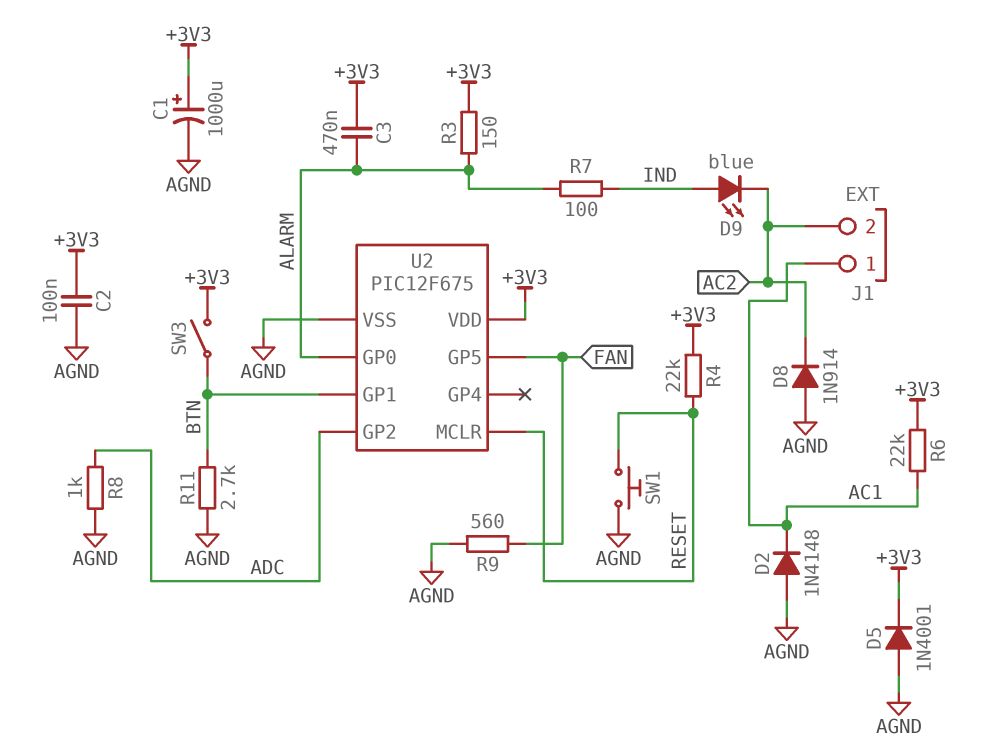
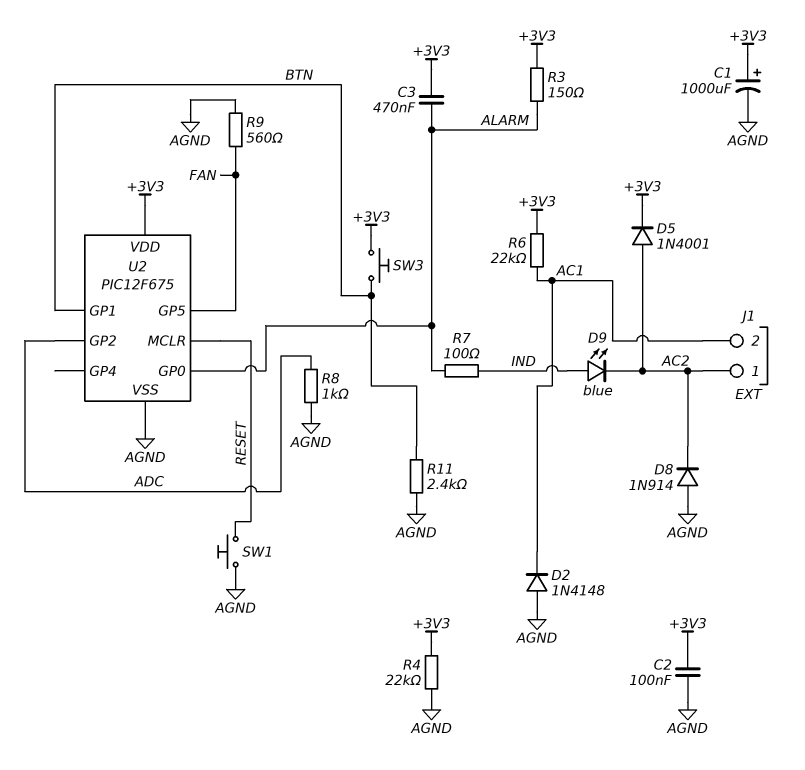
D5: diode 1N4001 (A AGND, K +3V3) -> diode 1N4001 (A AC2, K +3V3)
J1 pin 1: AC1 -> AC2
J1 pin 2: AC2 -> AC1
R4: 22k (+3V3, RESET) -> 22k (+3V3, AGND)
R11: 2.7k (AGND, BTN) -> 2.4k (AGND, BTN)
SW3: switch (+3V3, BTN) -> button (+3V3, BTN)

